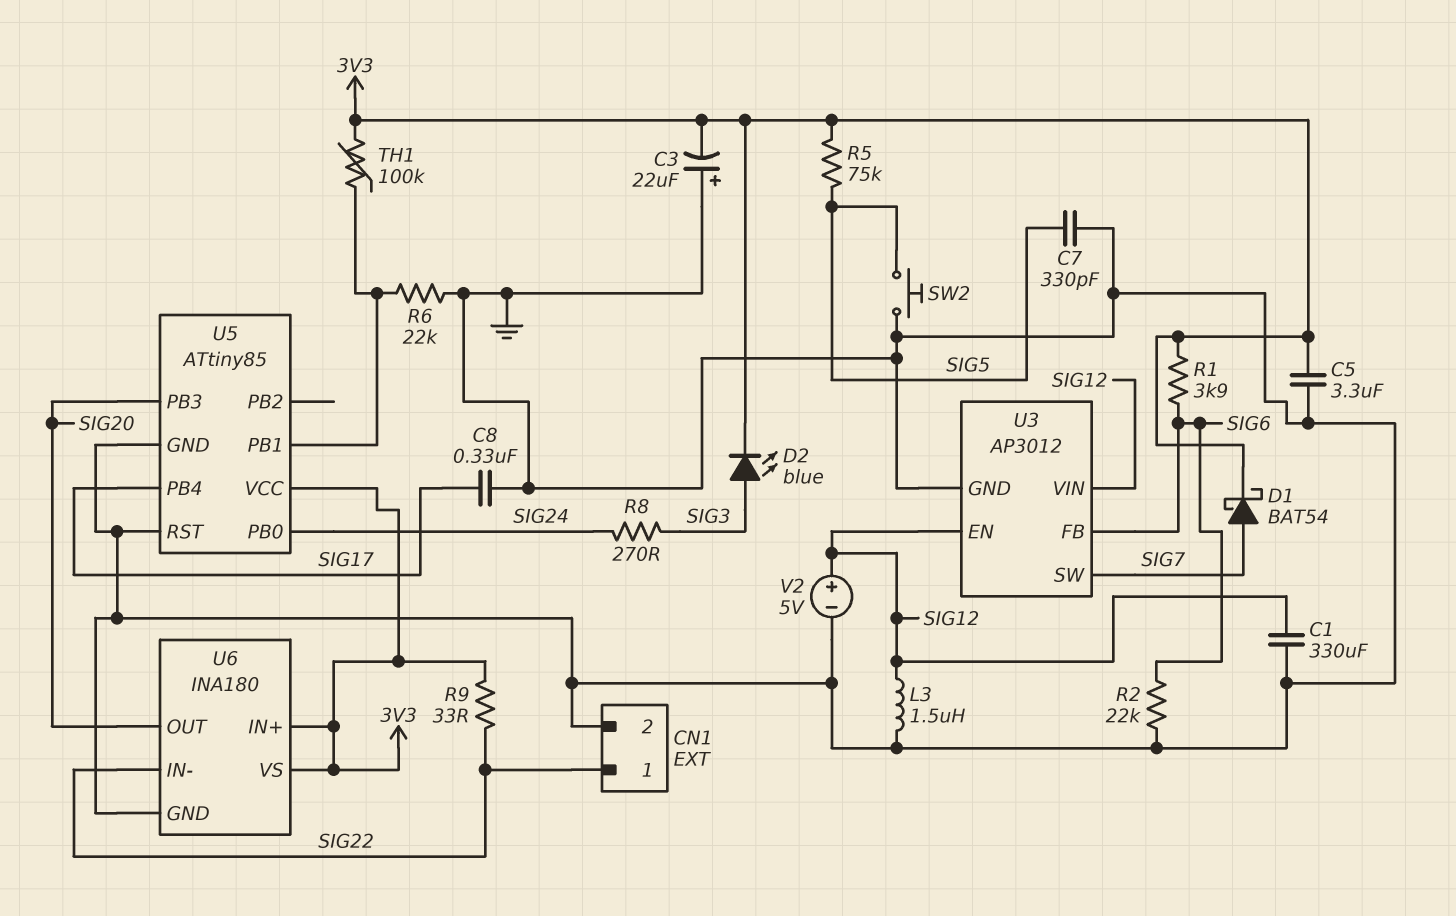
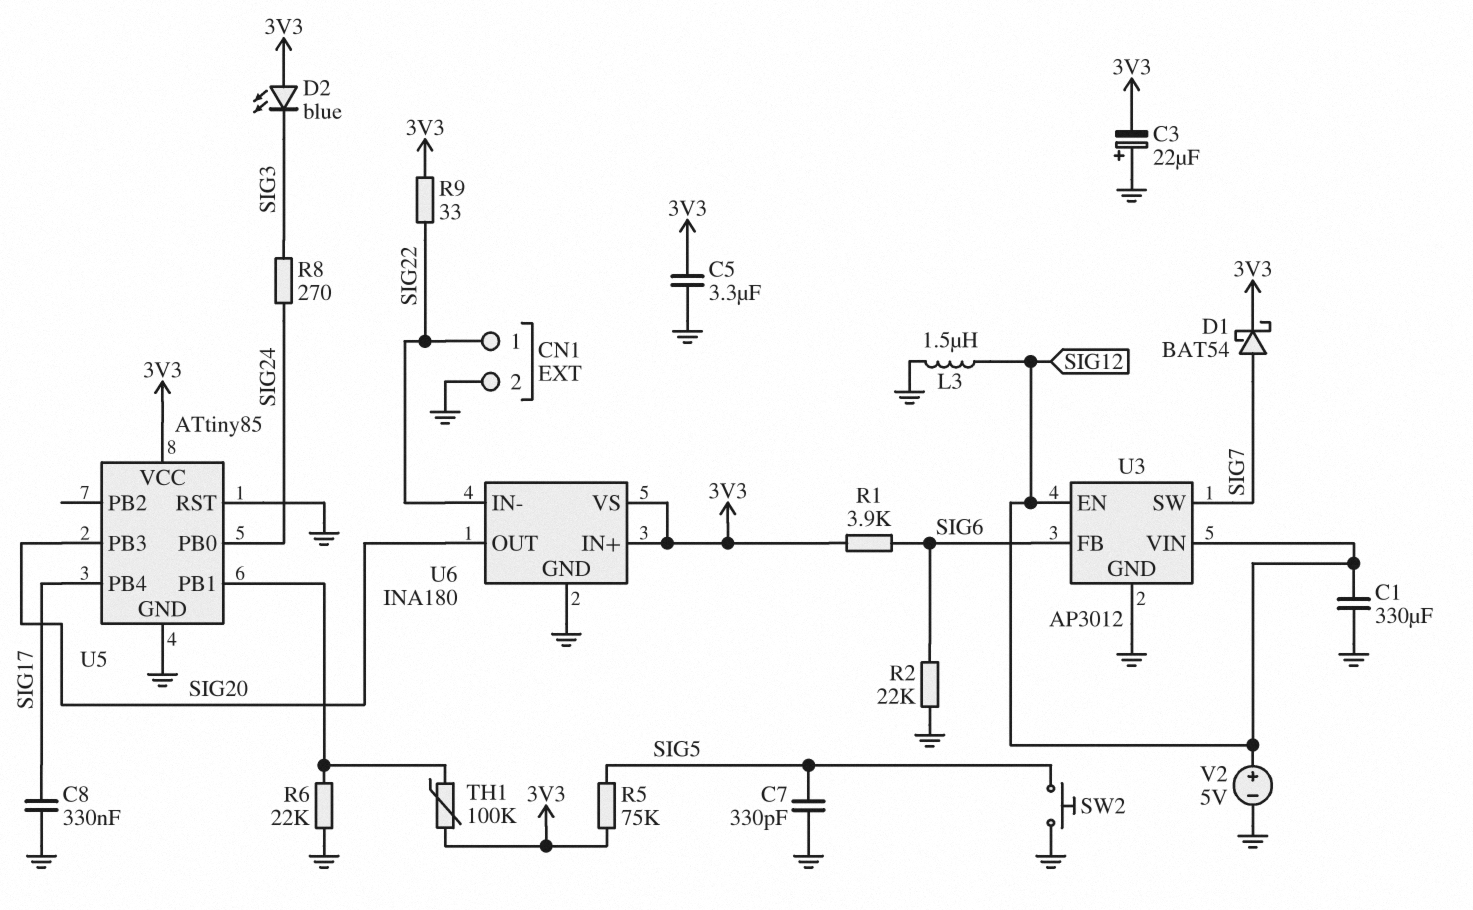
D2: LED blue (A SIG3, K 3V3) -> LED blue (A 3V3, K SIG3)

